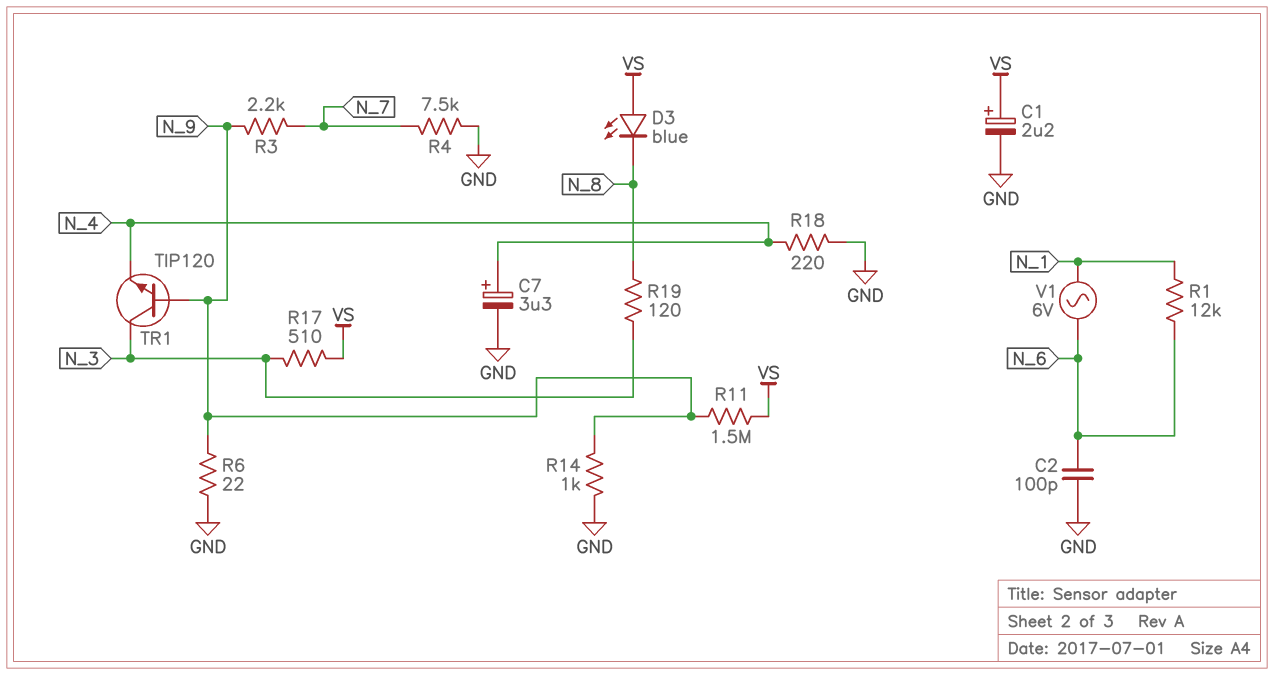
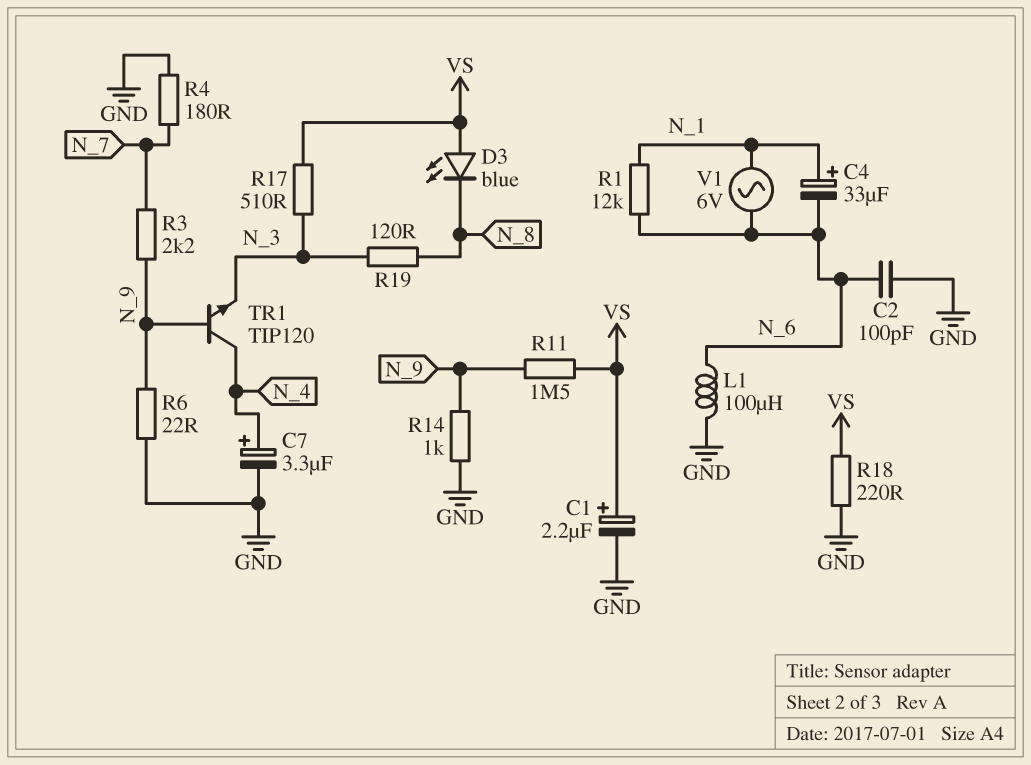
C4: none -> 33uF (plus N_1, minus N_6)
L1: none -> 100uH (GND, N_6)
R4: 7.5k (GND, N_7) -> 180 (GND, N_7)
R18: 220 (GND, N_4) -> 220 (GND, VS)
TR1: NPN TIP120 (B N_9, C N_3, E N_4) -> NPN TIP120 (B N_9, C N_4, E N_3)

